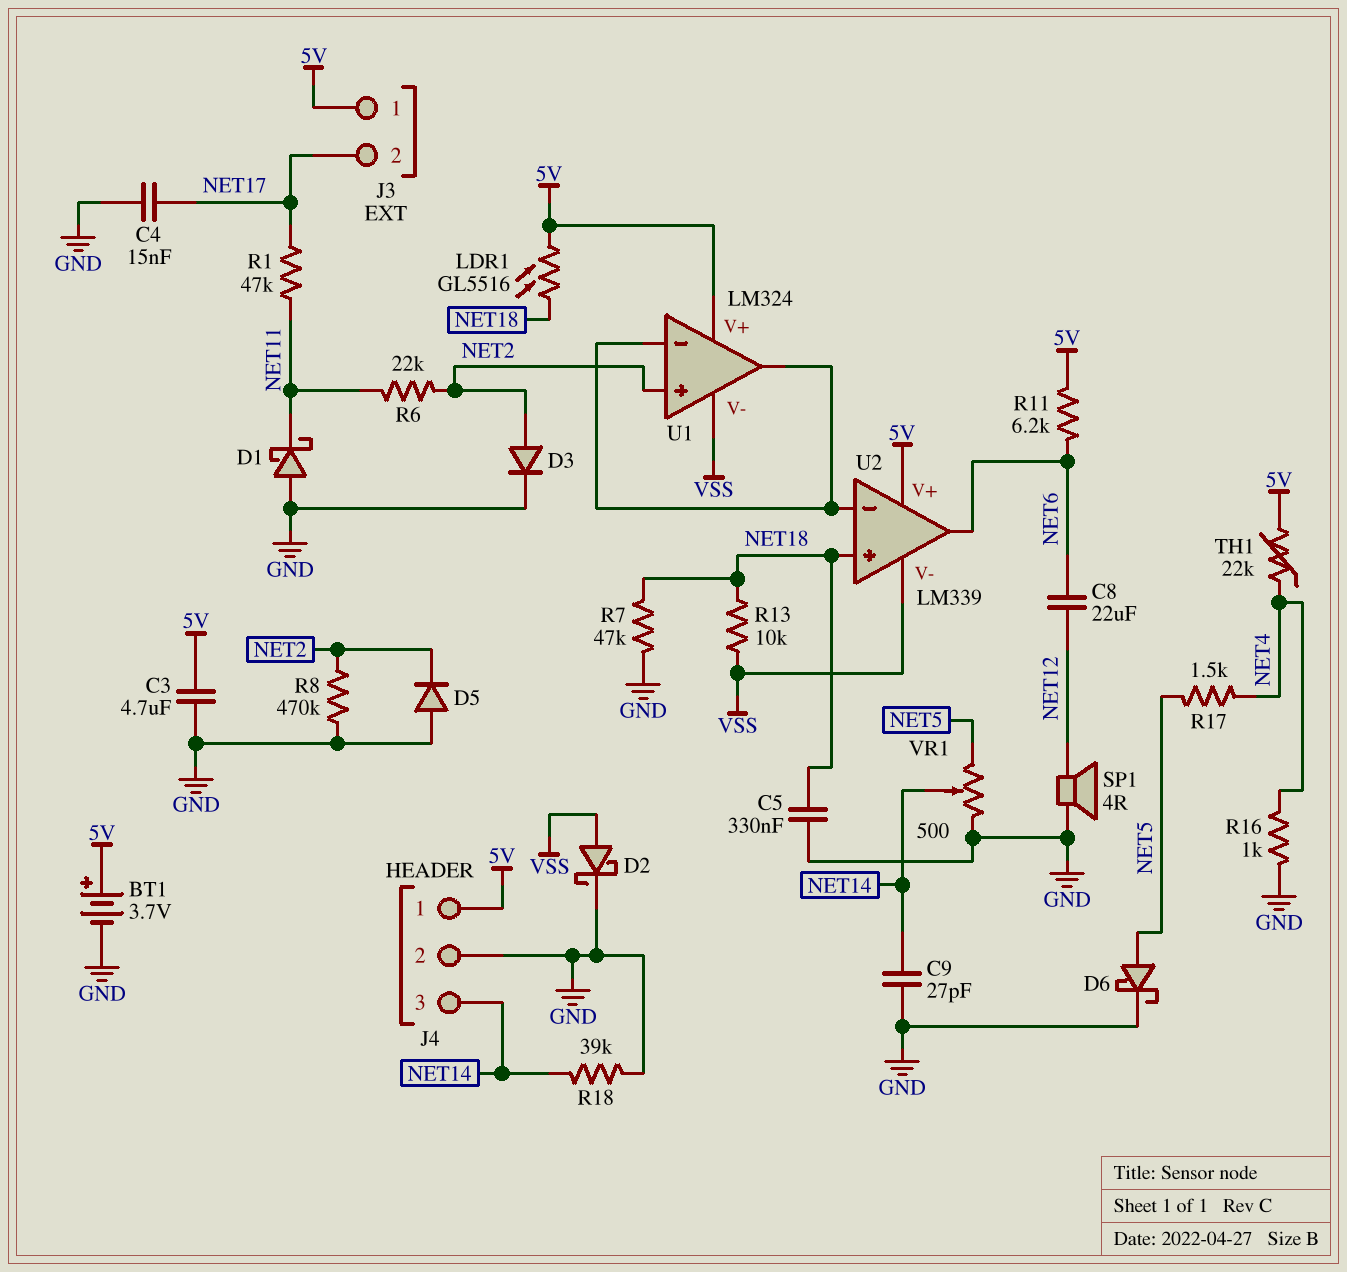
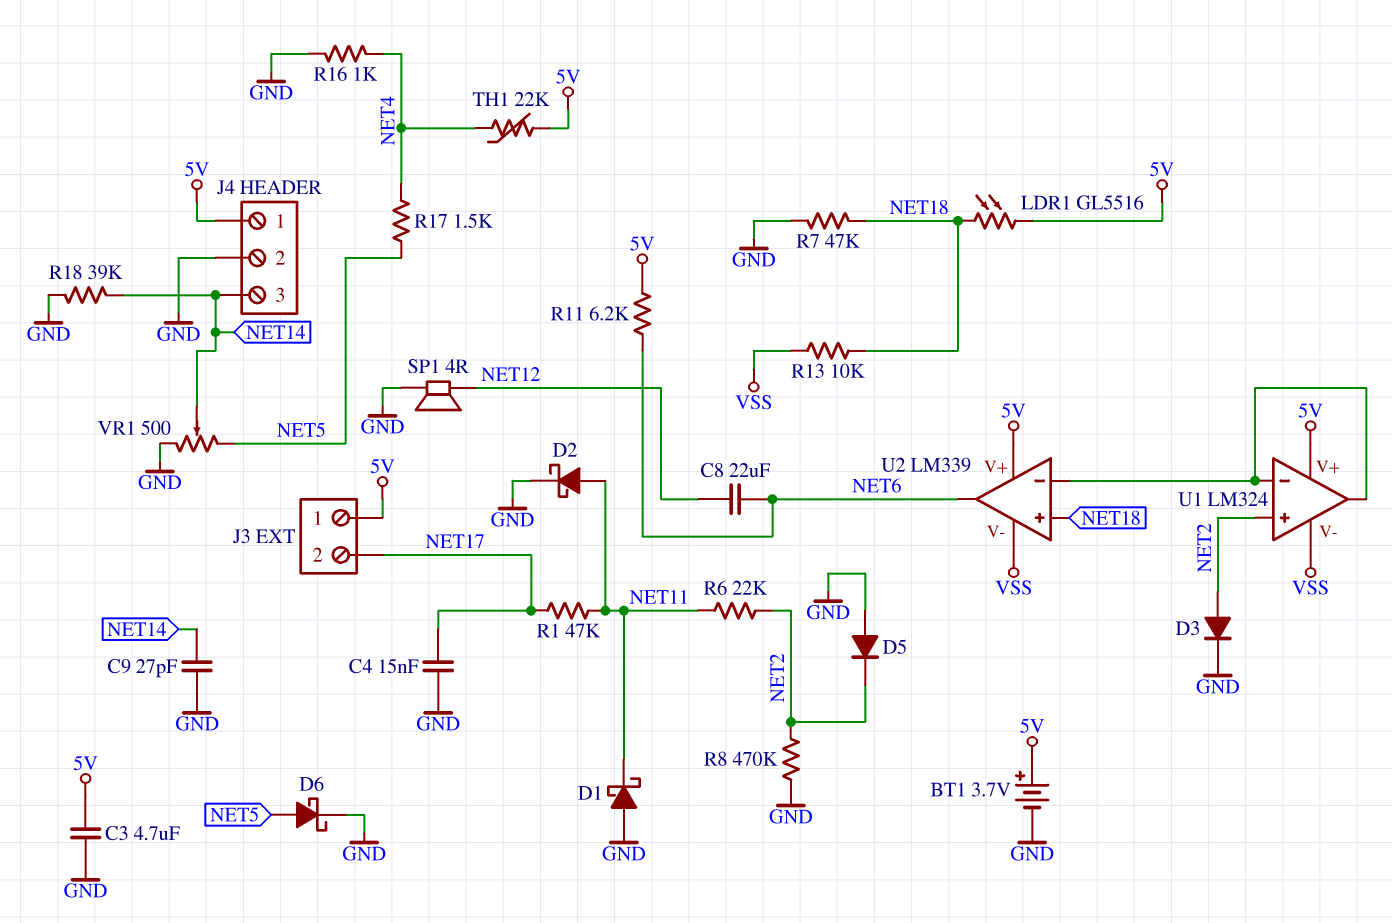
C5: 330nF (GND, NET18) -> none
D2: schottky (A VSS, K GND) -> schottky (A NET11, K GND)

